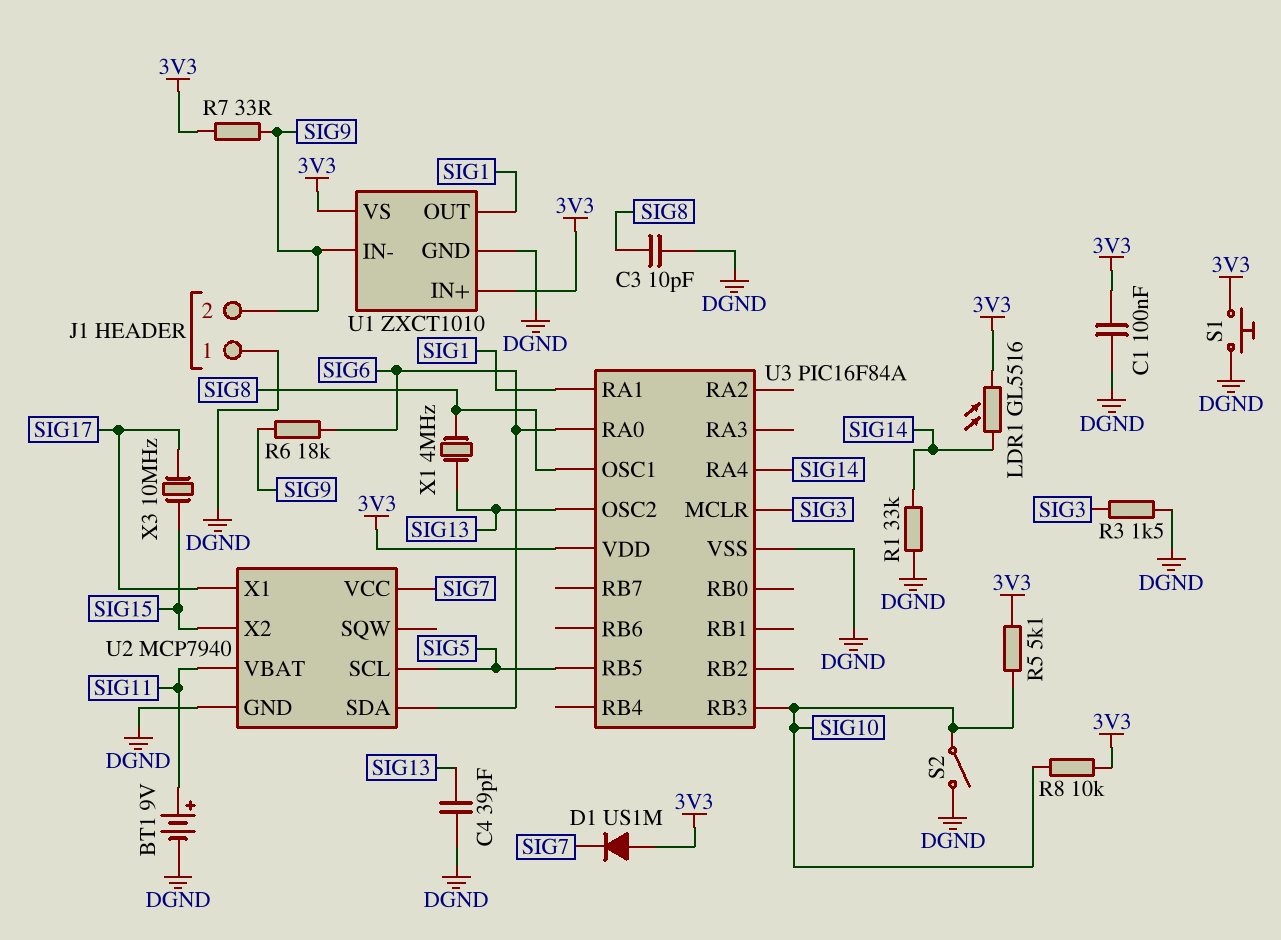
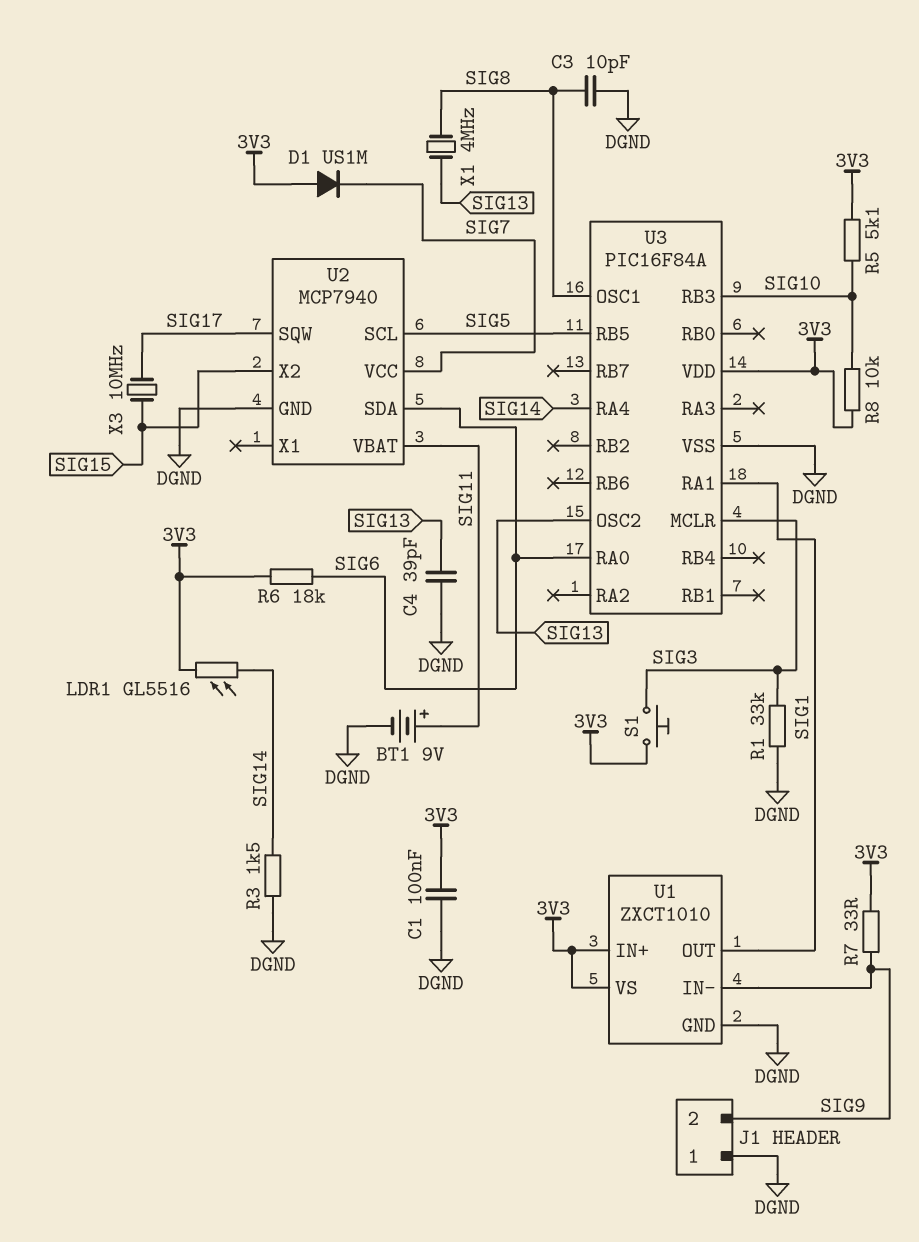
R1: 33k (DGND, SIG14) -> 33k (DGND, SIG3)
R3: 1.5k (DGND, SIG3) -> 1.5k (DGND, SIG14)
R6: 18k (SIG6, SIG9) -> 18k (3V3, SIG6)
S1: button (3V3, DGND) -> button (3V3, SIG3)
S2: switch (DGND, SIG10) -> none
U2 pin SQW: none -> SIG17
U2 pin X1: SIG17 -> none

